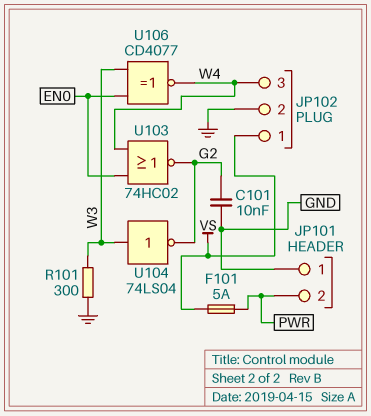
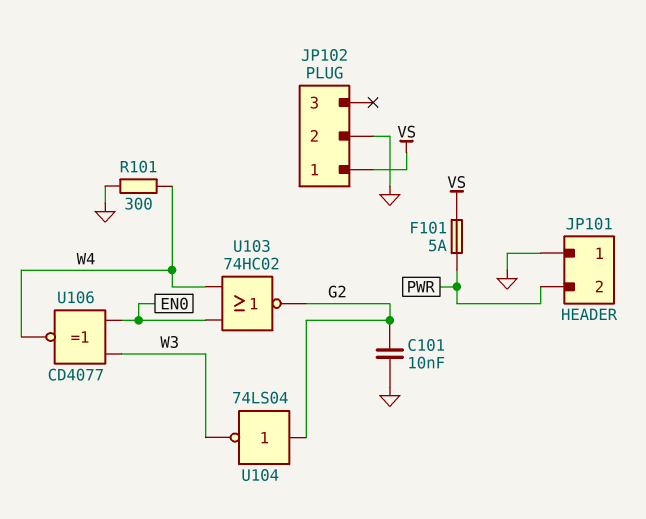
JP102 pin 3: W4 -> none
R101: 300 (GND, W3) -> 300 (GND, W4)
U104: NOT 74LS04 (in W3, out G2) -> NOT 74LS04 (in G2, out W3)

